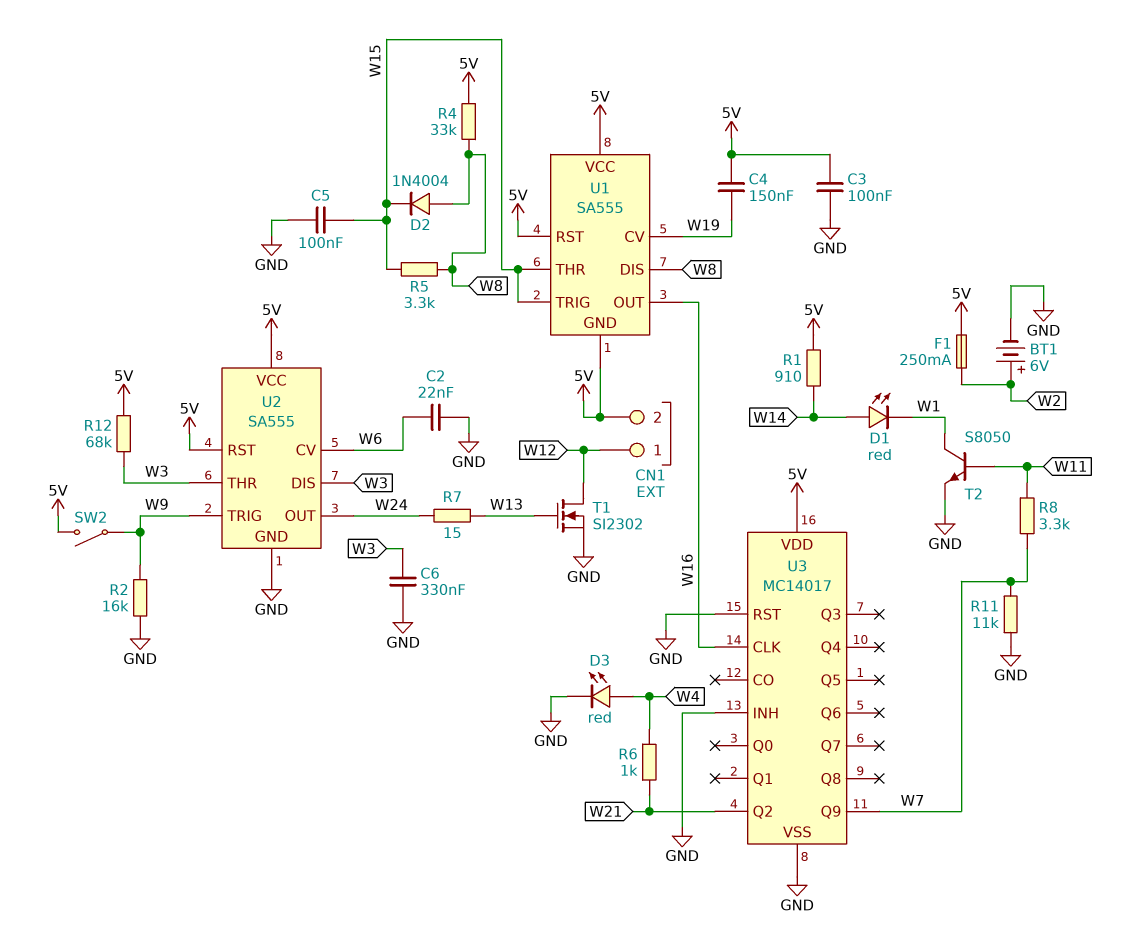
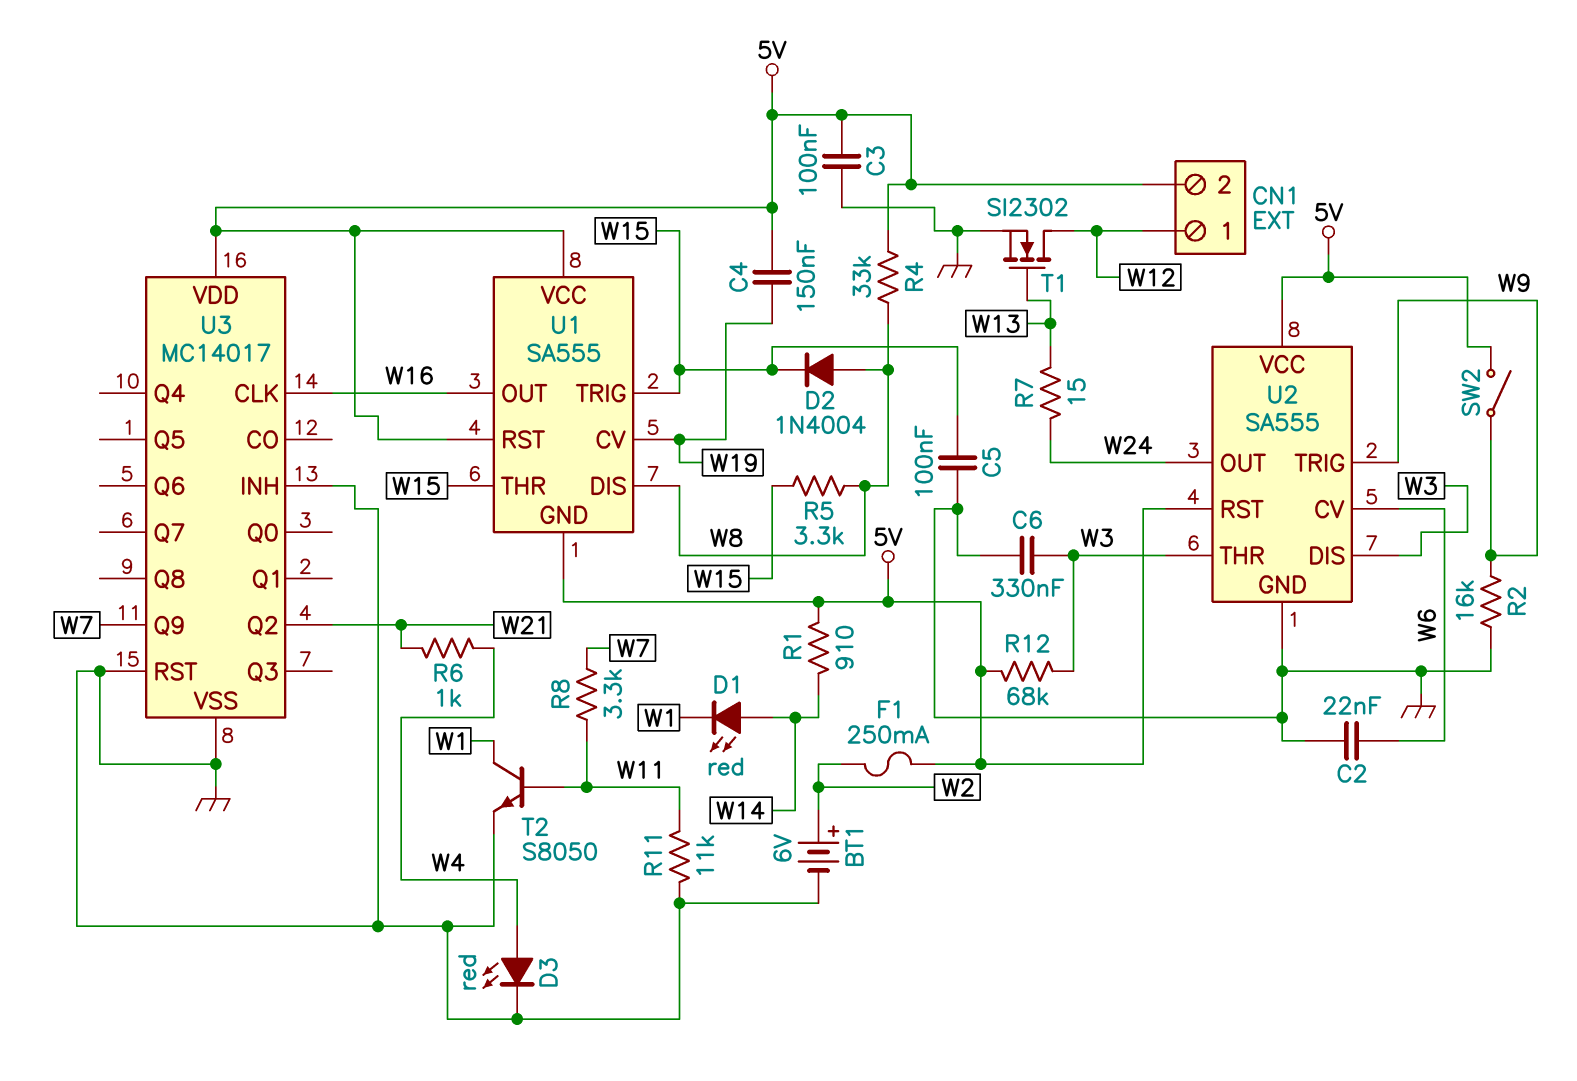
R11: 11k (GND, W7) -> 11k (GND, W11)

